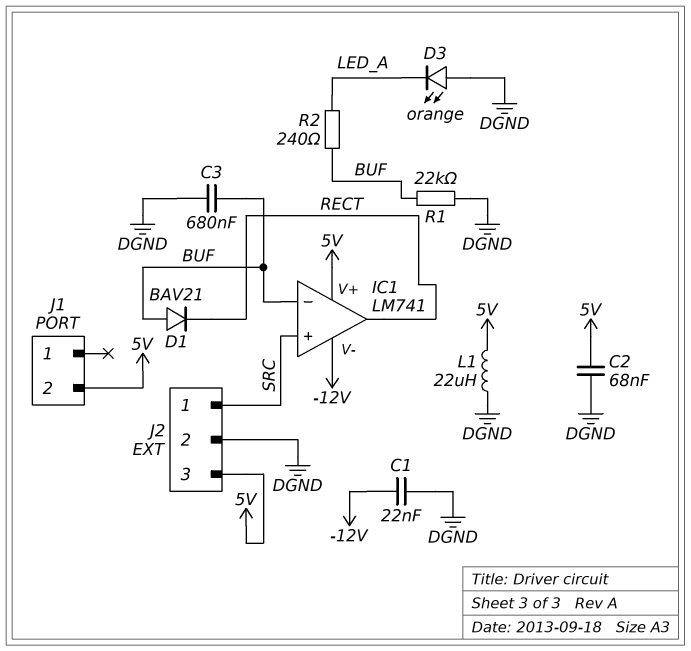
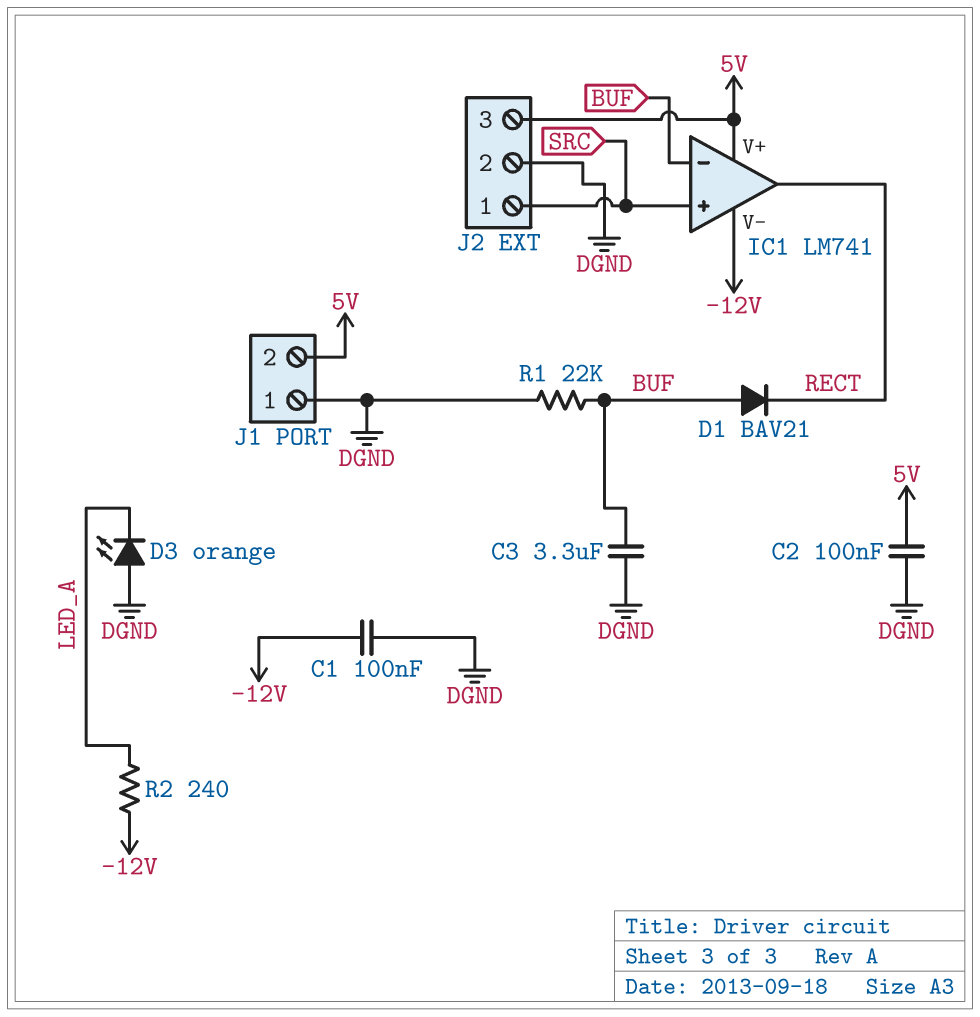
C1: 22nF (-12V, DGND) -> 100nF (-12V, DGND)
C2: 68nF (5V, DGND) -> 100nF (5V, DGND)
C3: 680nF (BUF, DGND) -> 3.3uF (BUF, DGND)
J1 pin 1: none -> DGND
L1: 22uH (5V, DGND) -> none
R2: 240 (BUF, LED_A) -> 240 (-12V, LED_A)

